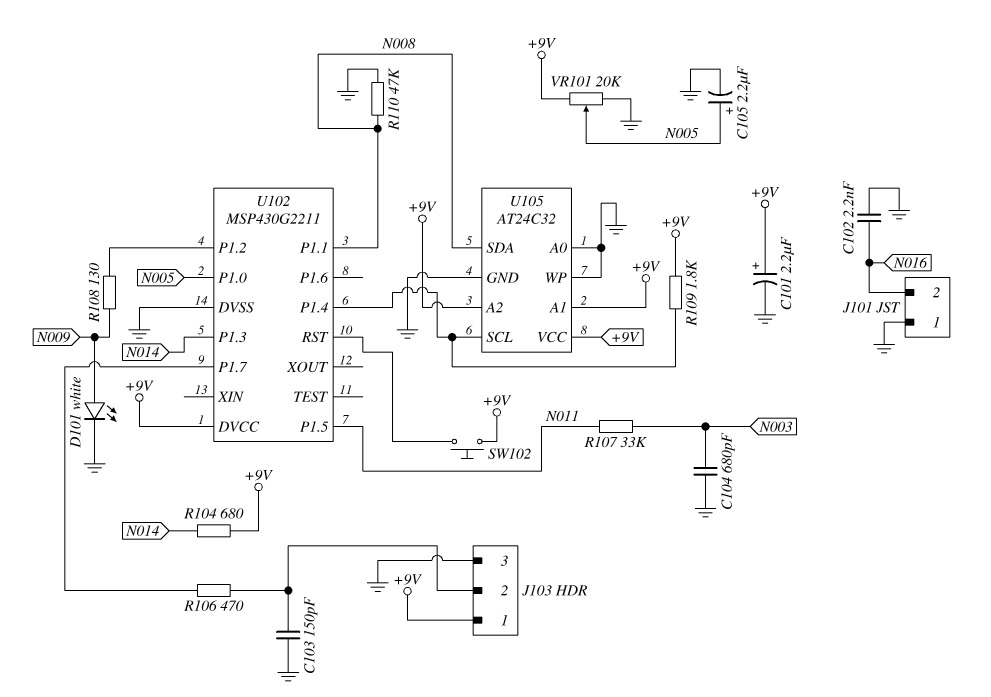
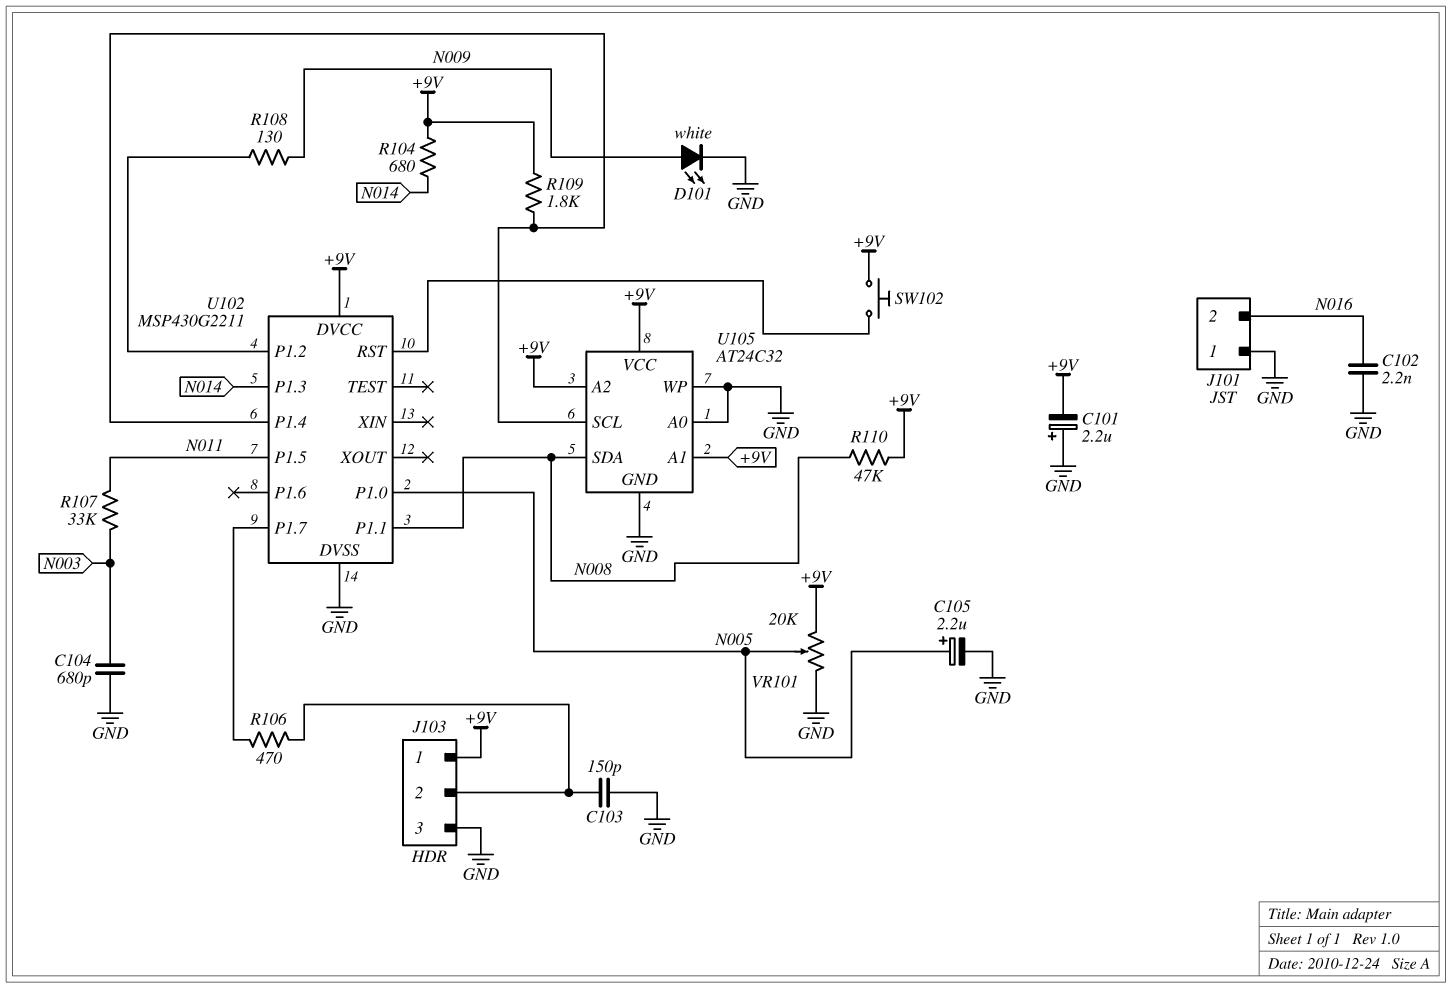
C101: 2.2uF (plus +9V, minus GND) -> 2.2uF (plus GND, minus +9V)
R110: 47k (GND, N008) -> 47k (+9V, N008)

